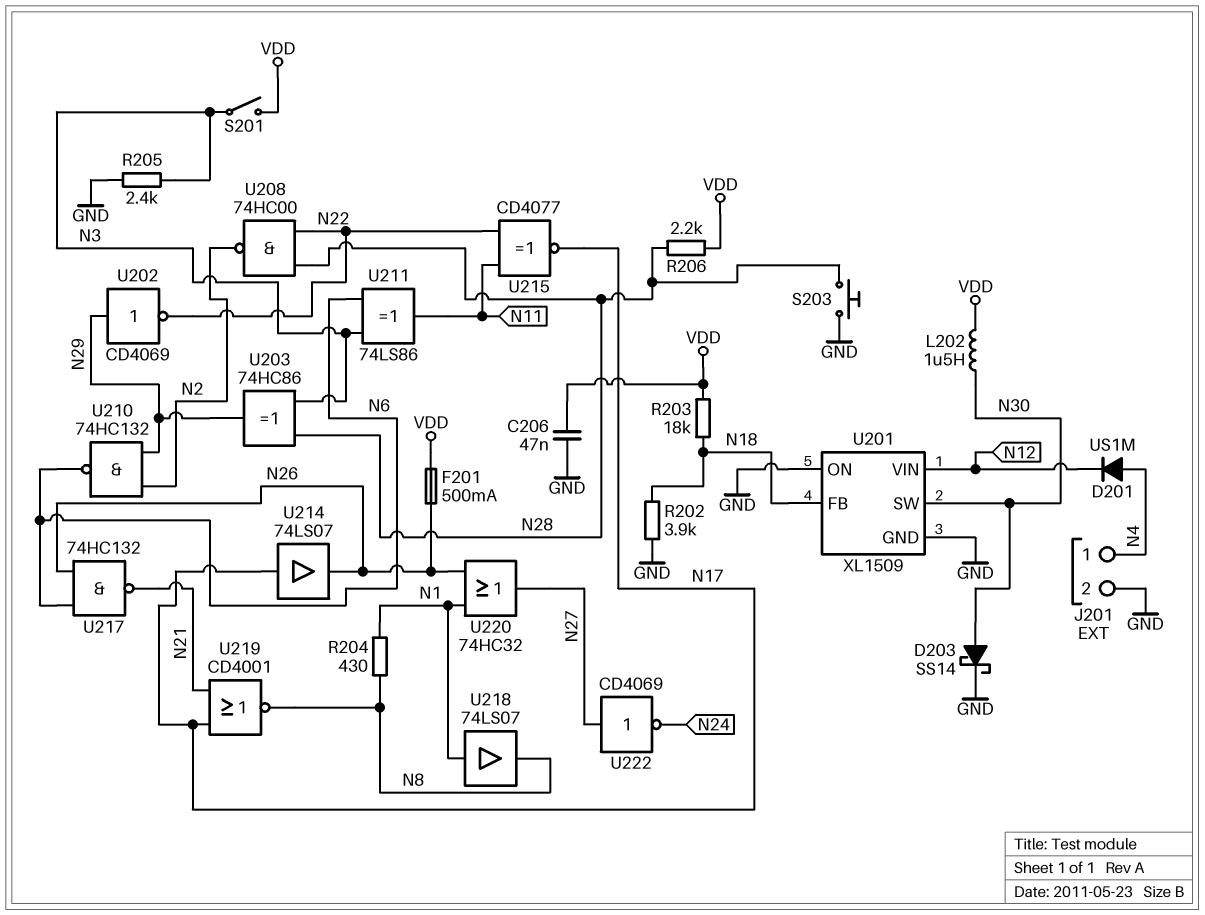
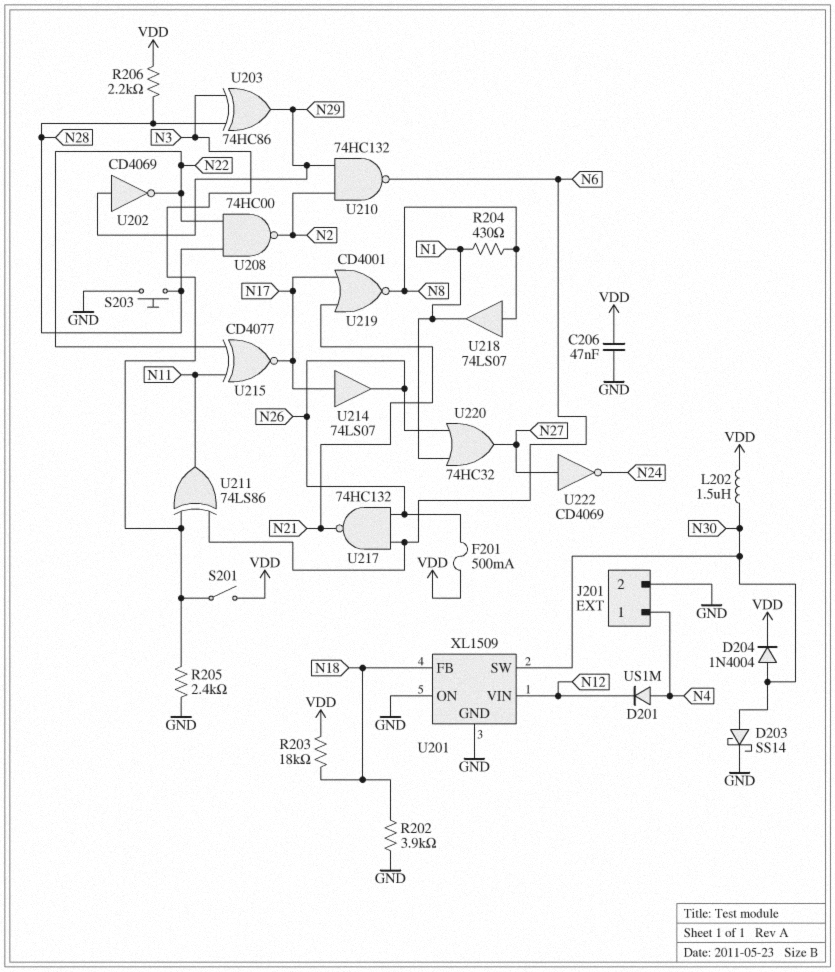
D204: none -> diode 1N4004 (A N30, K VDD)
U218: buffer 74LS07 (in N1, out N8) -> buffer 74LS07 (in N8, out N1)

